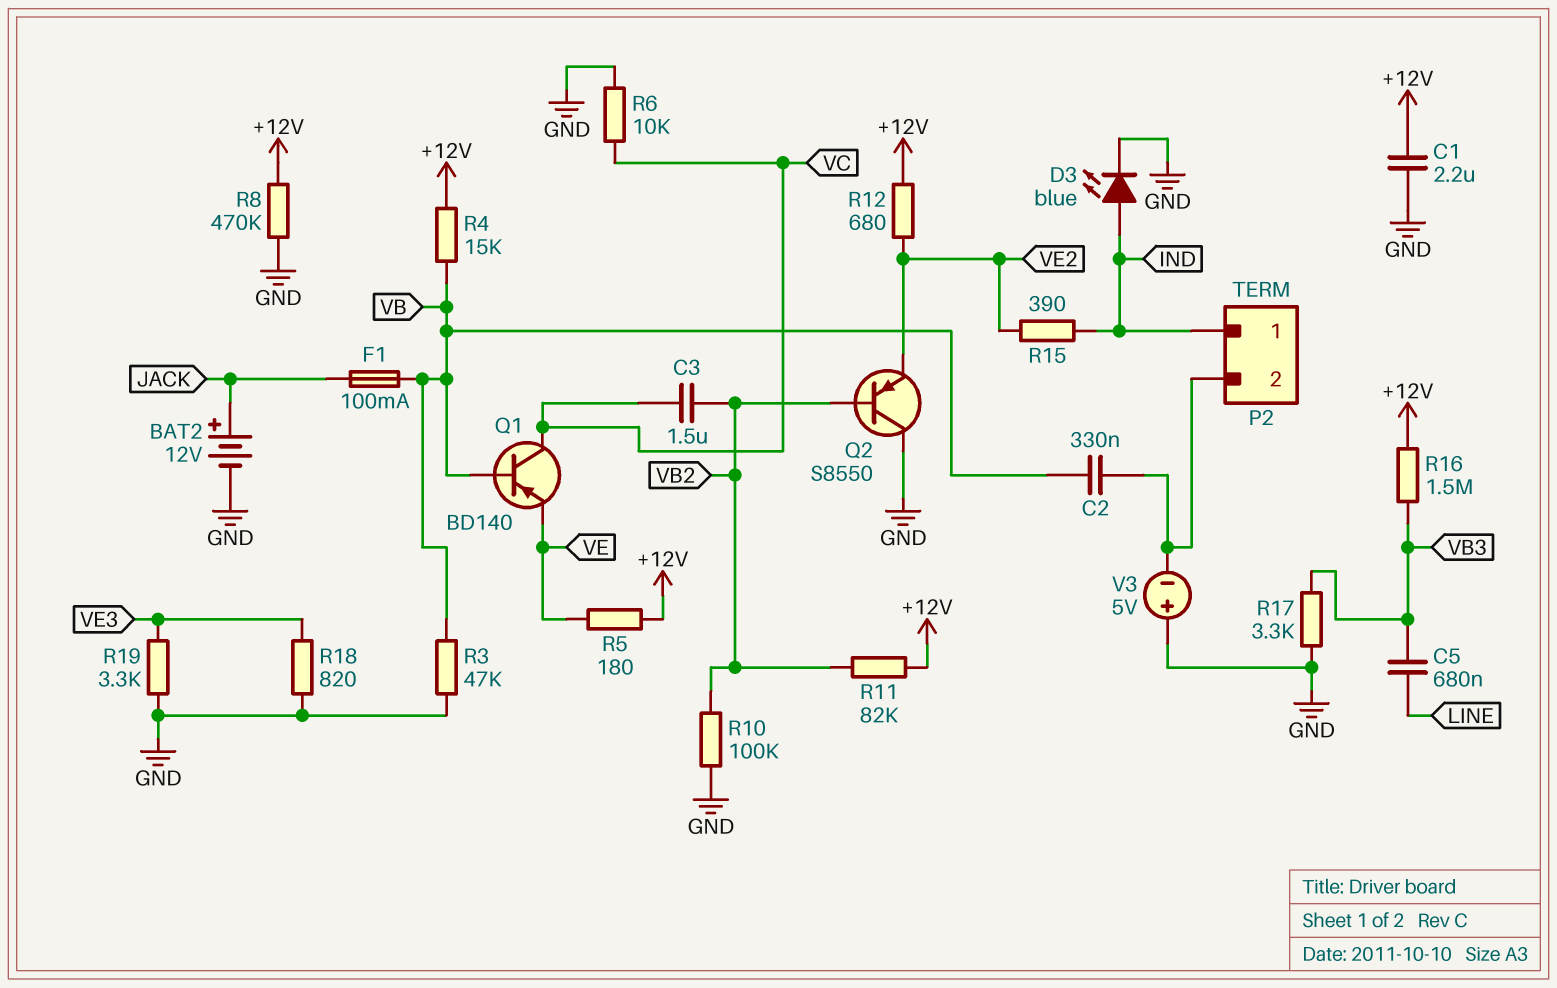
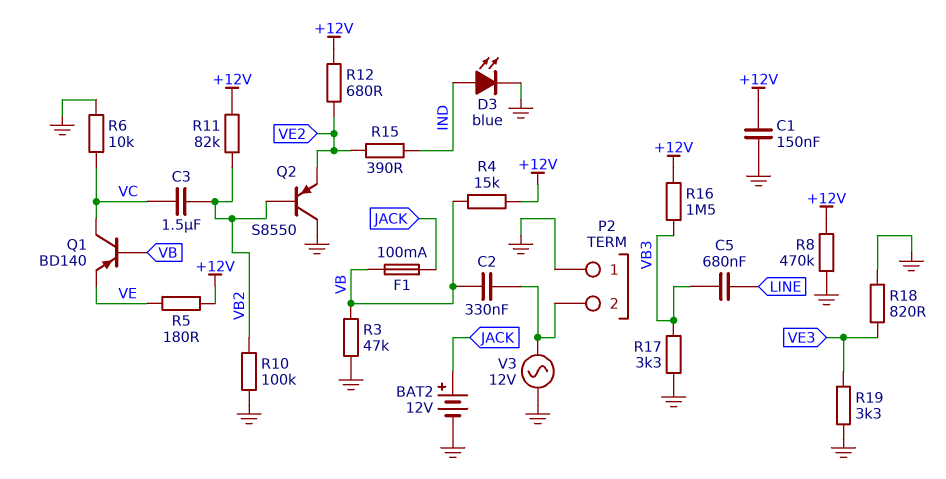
C1: 2.2uF (+12V, GND) -> 150nF (+12V, GND)
P2 pin 1: IND -> GND
V3: 5V (plus GND, minus P2/2) -> AC 12V (GND, P2/2)

